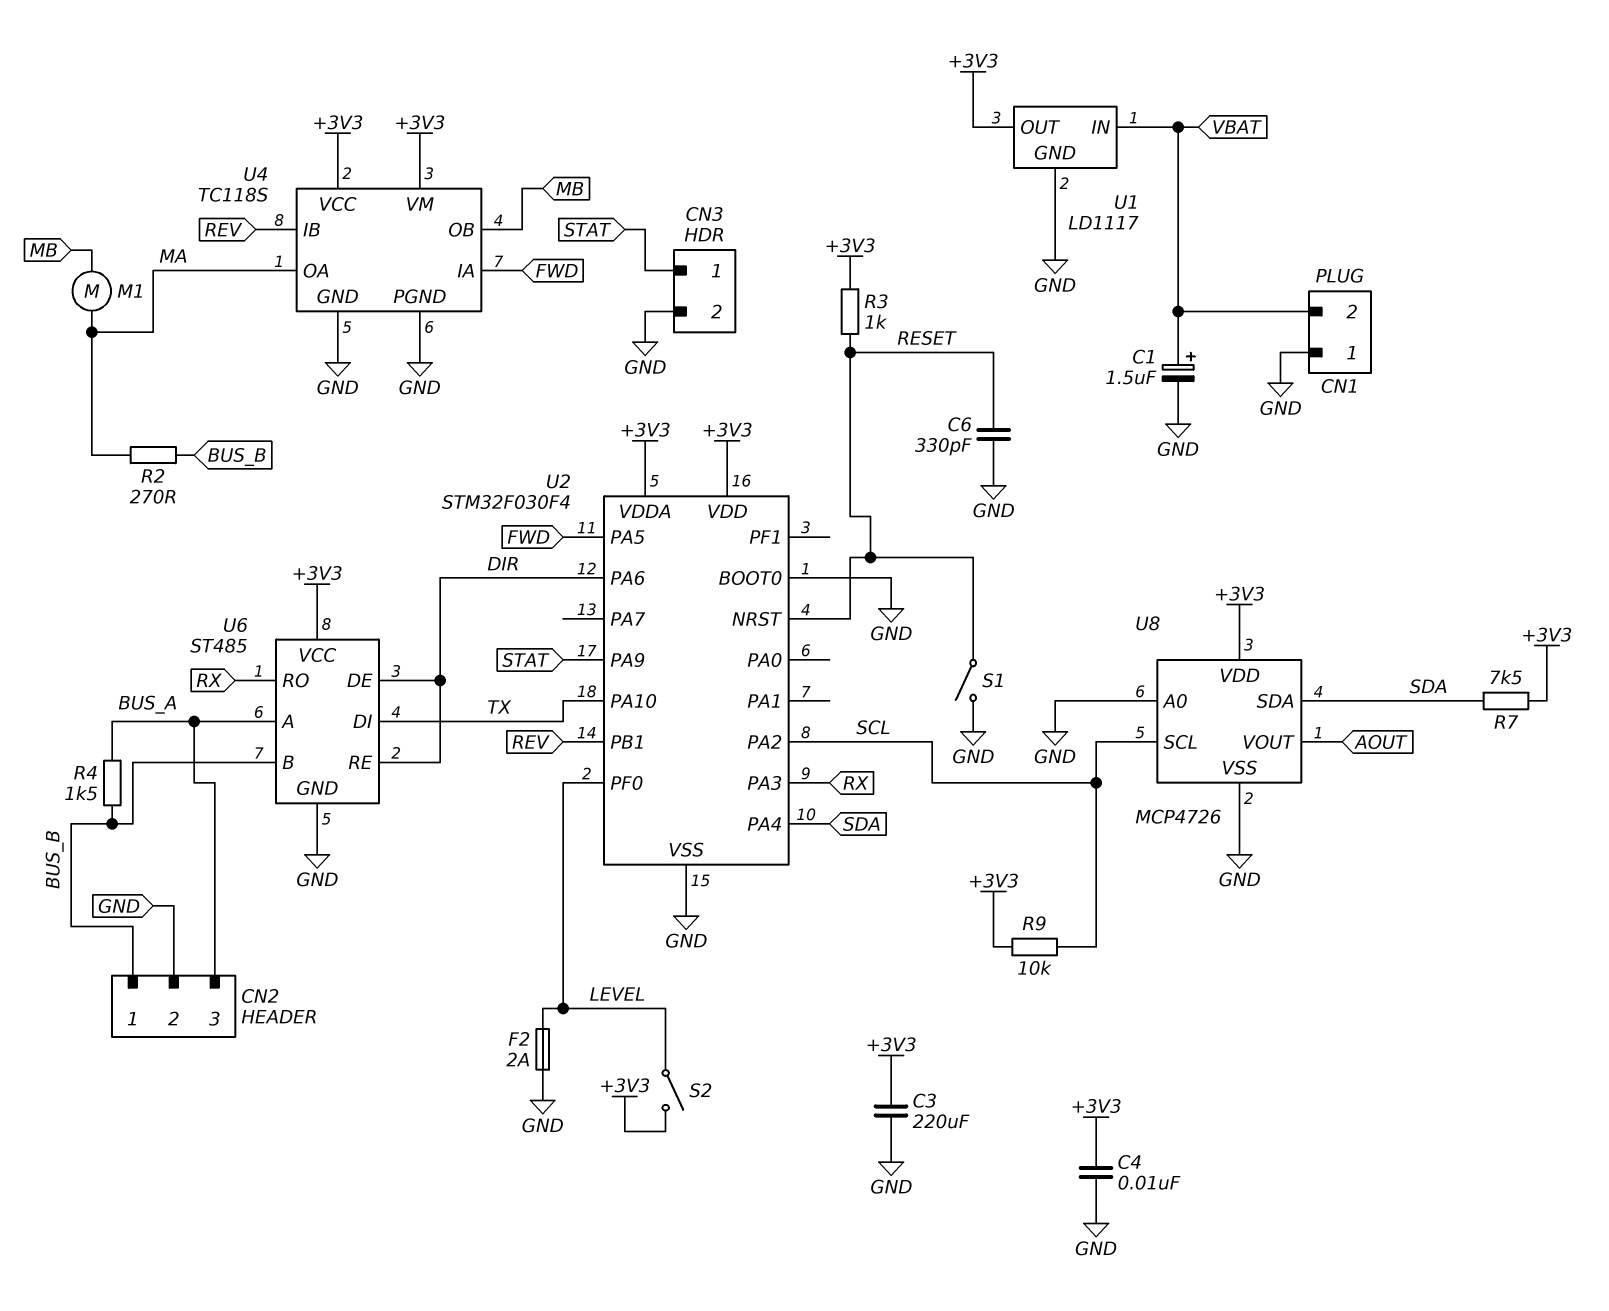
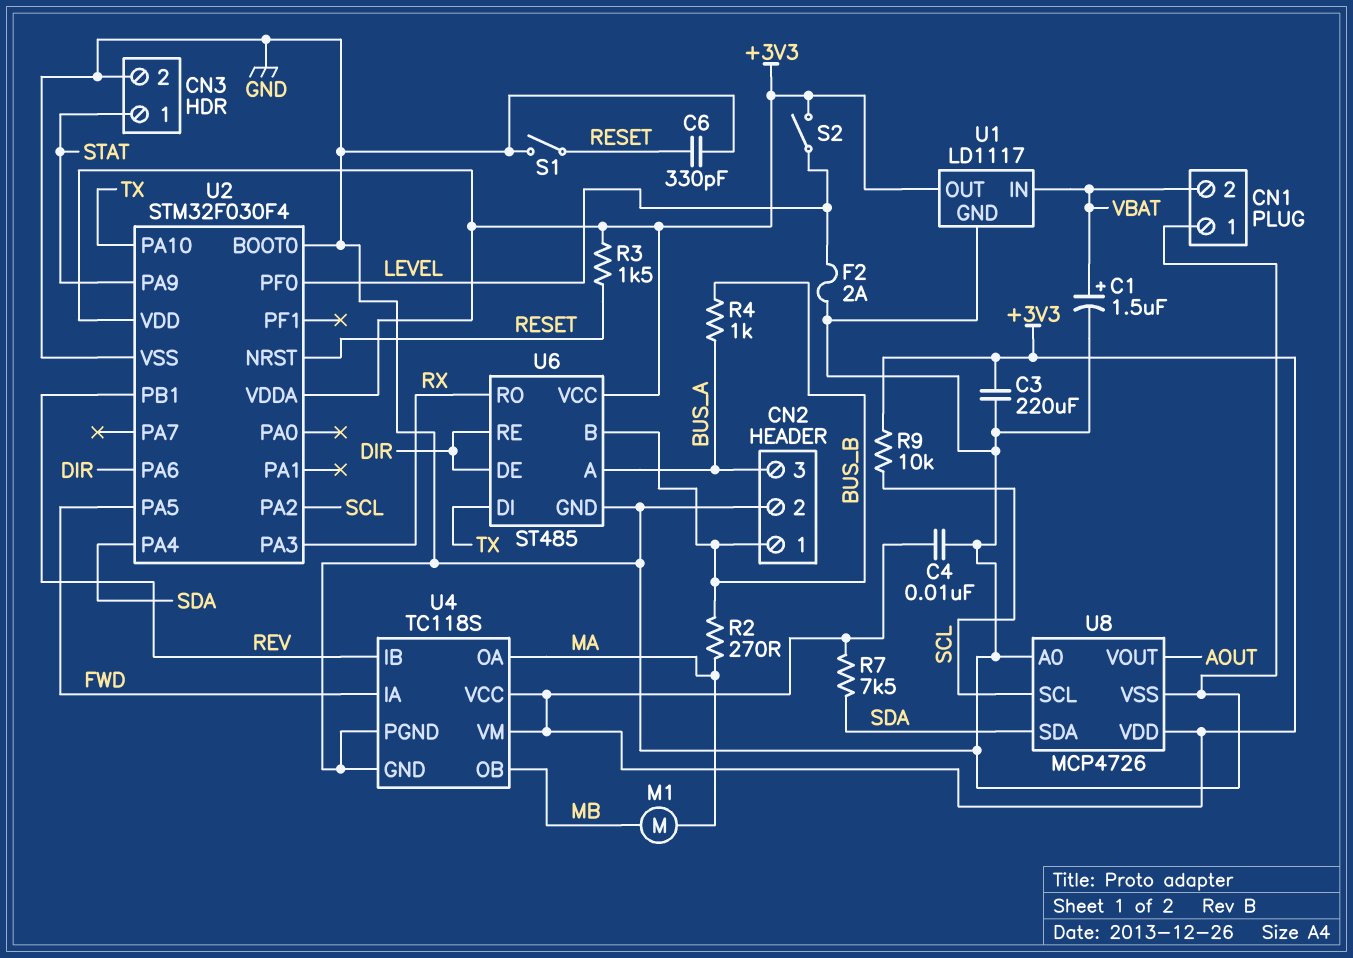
R3: 1k (+3V3, RESET) -> 1.5k (+3V3, RESET)
R4: 1.5k (BUS_A, BUS_B) -> 1k (BUS_A, BUS_B)

